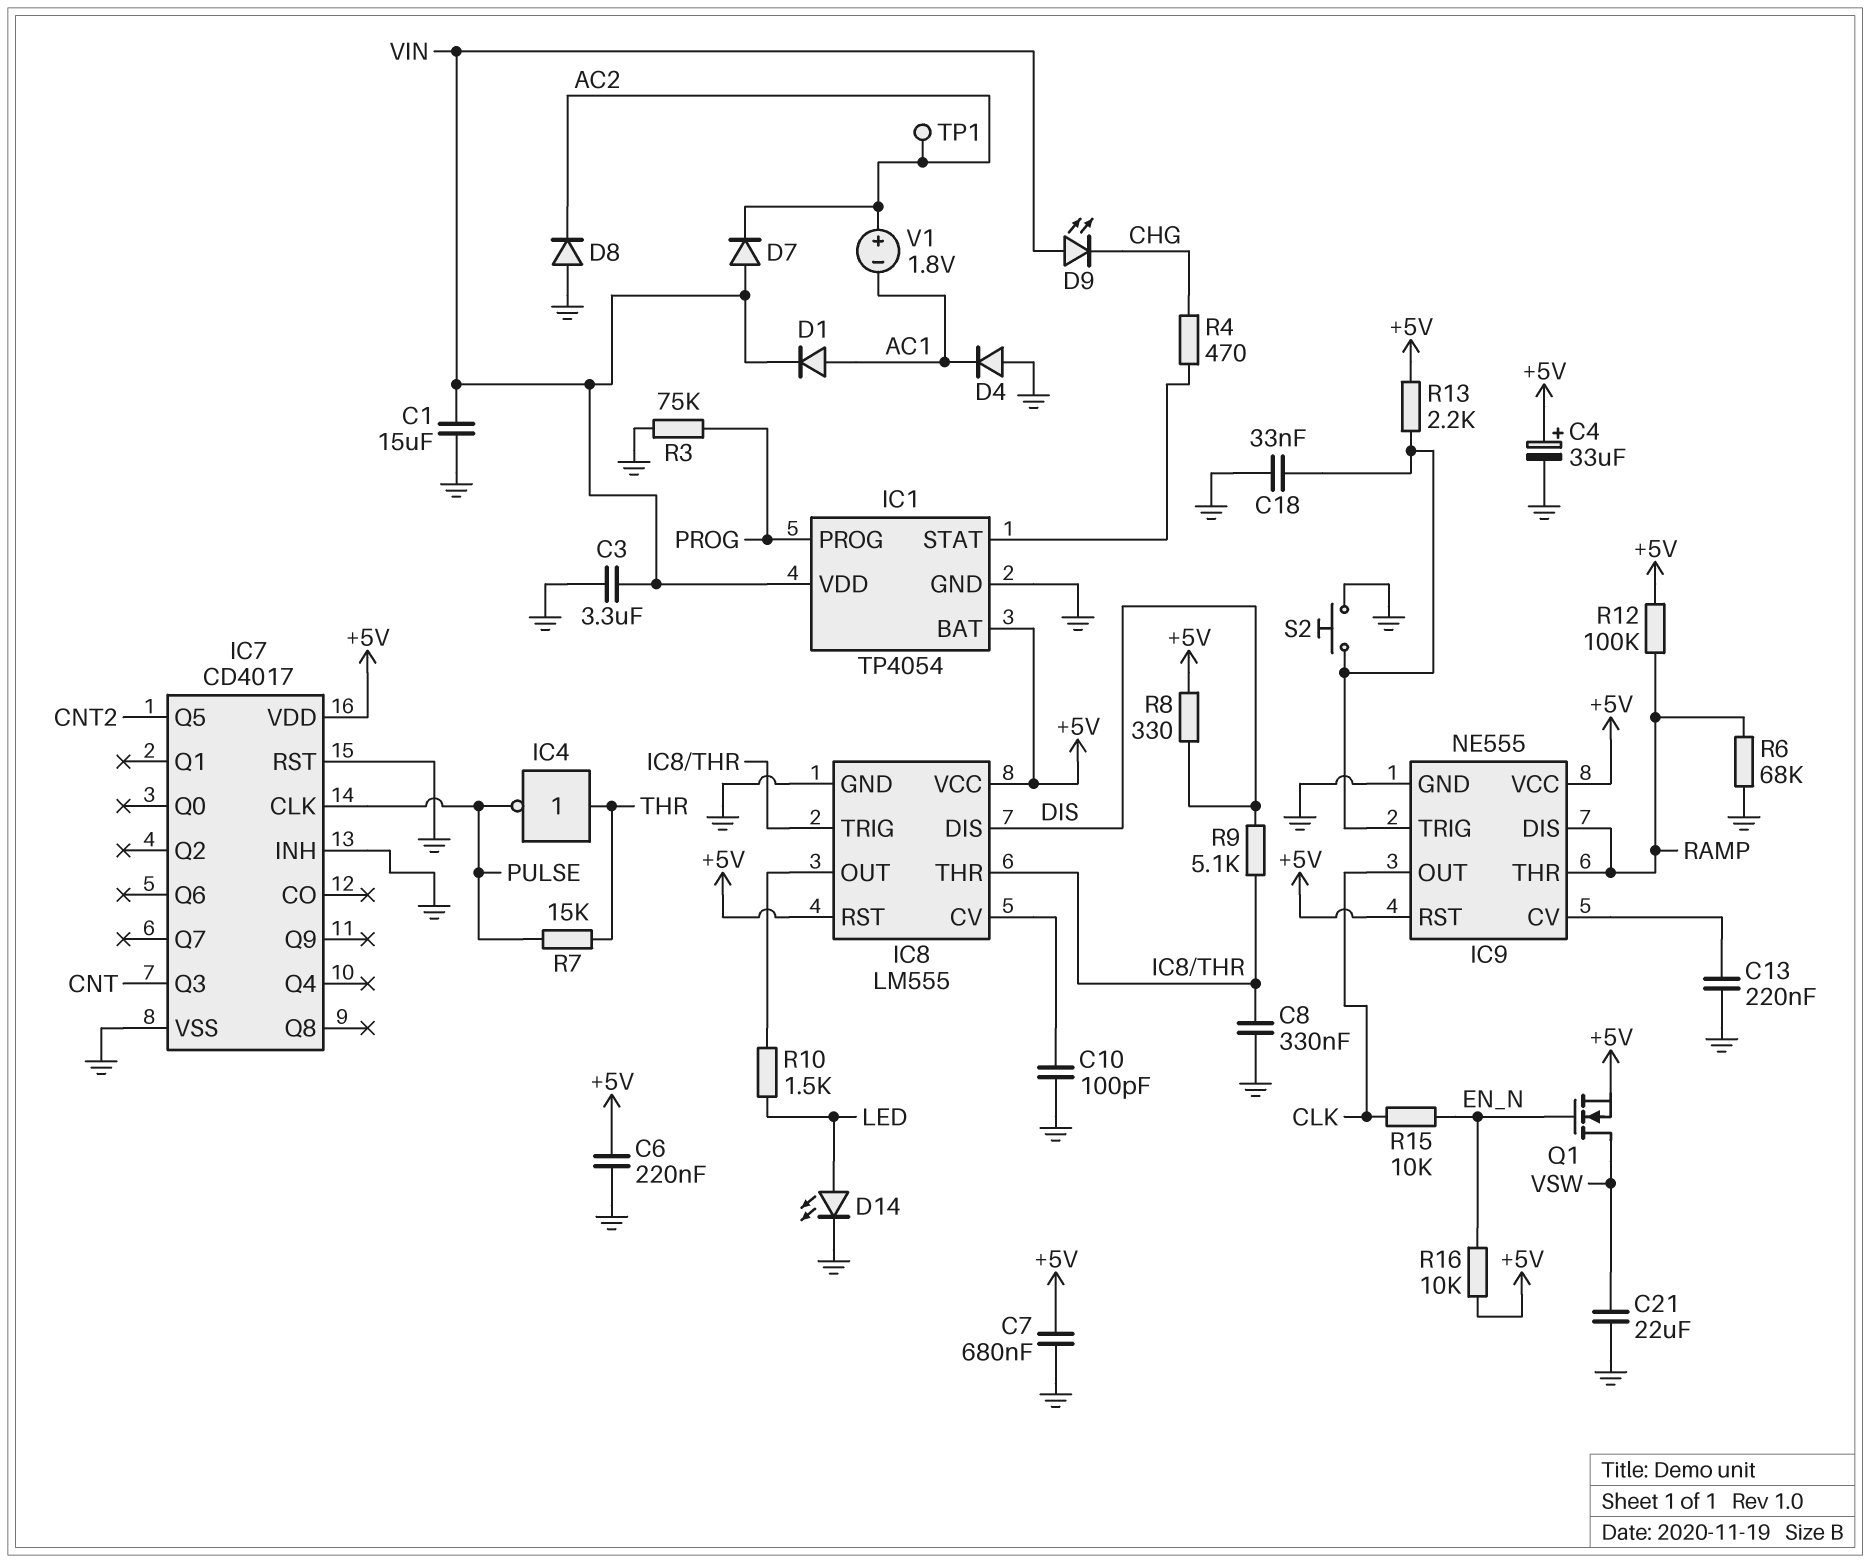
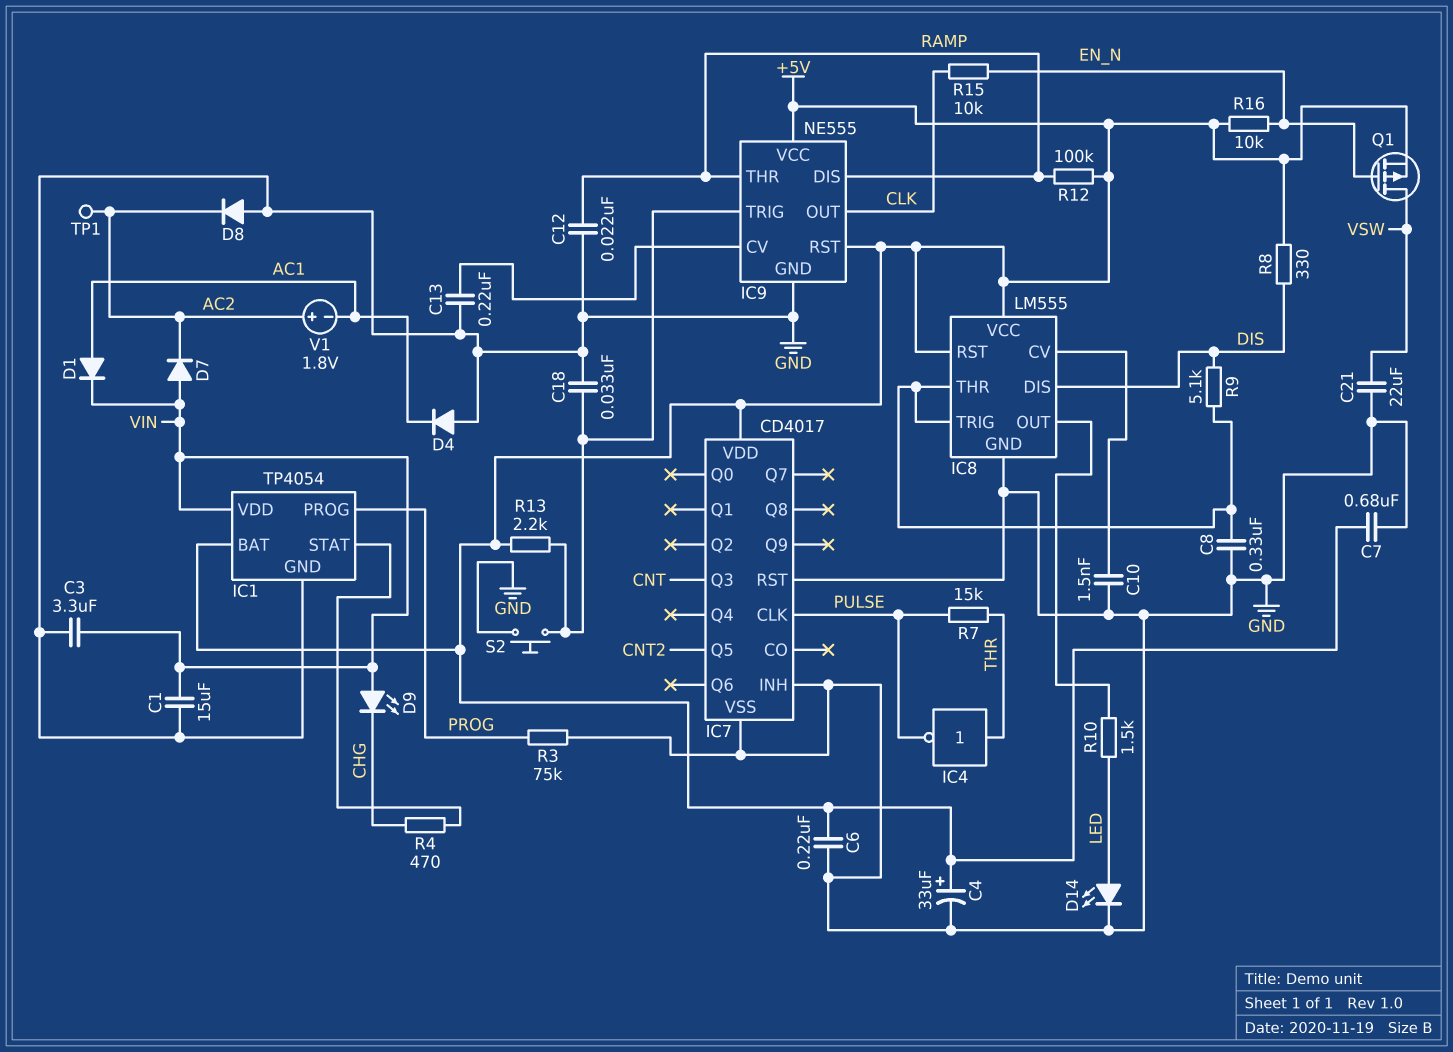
C10: 100pF (GND, IC8/CV) -> 1.5nF (GND, IC8/CV)
C12: none -> 22nF (GND, RAMP)
Q1: NMOS (G EN_N, D VSW, S +5V) -> PMOS (G EN_N, D VSW, S +5V)
R6: 68k (GND, RAMP) -> none

